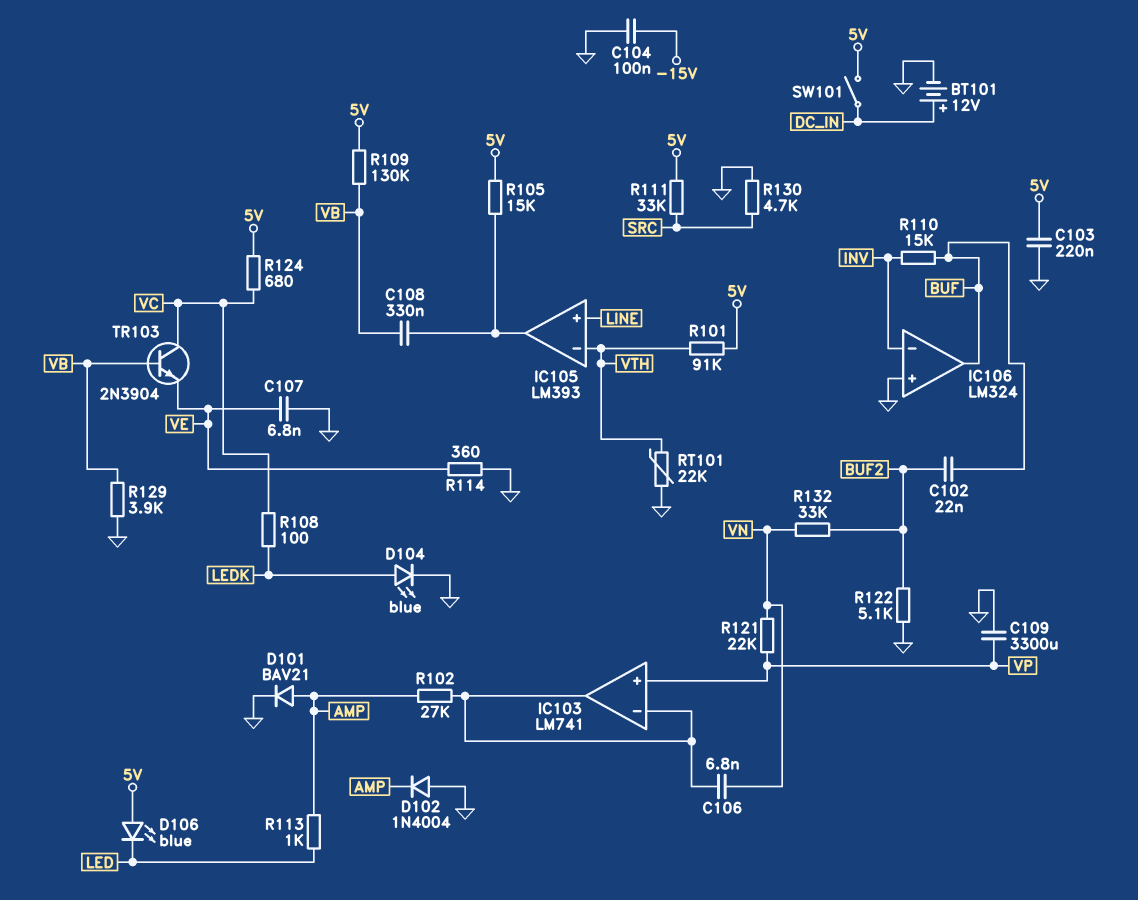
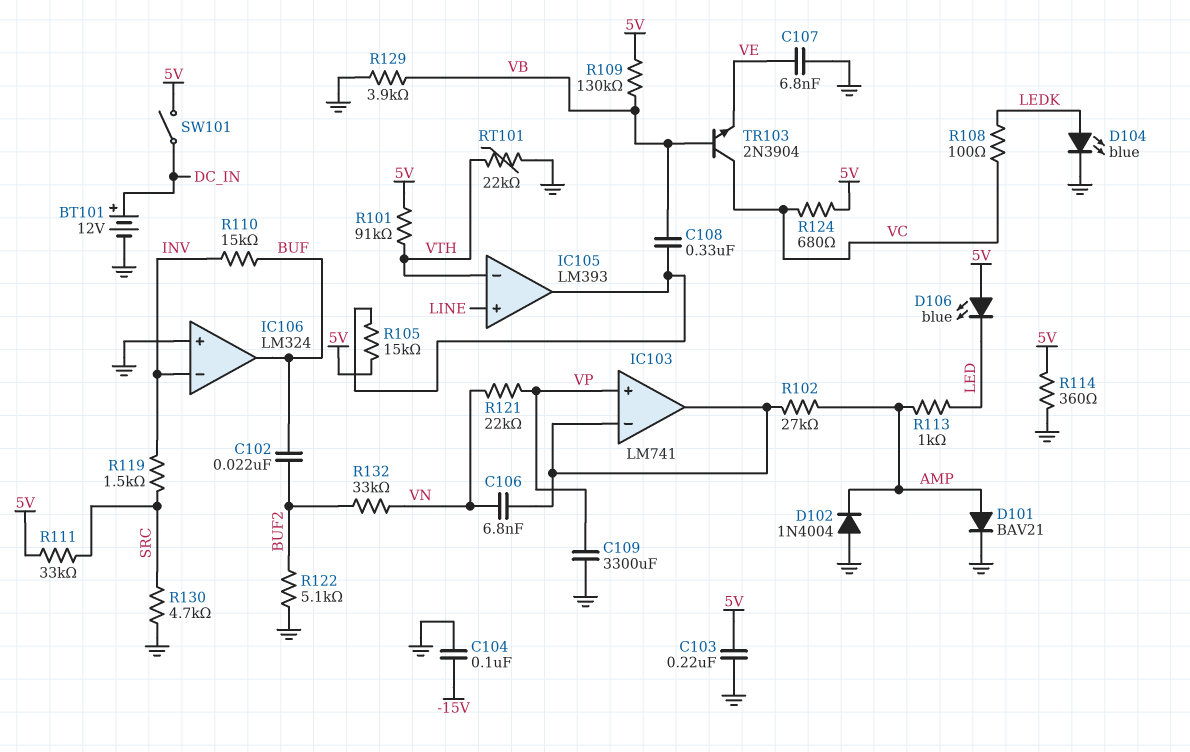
R114: 360 (GND, VE) -> 360 (5V, GND)
R119: none -> 1.5k (INV, SRC)

